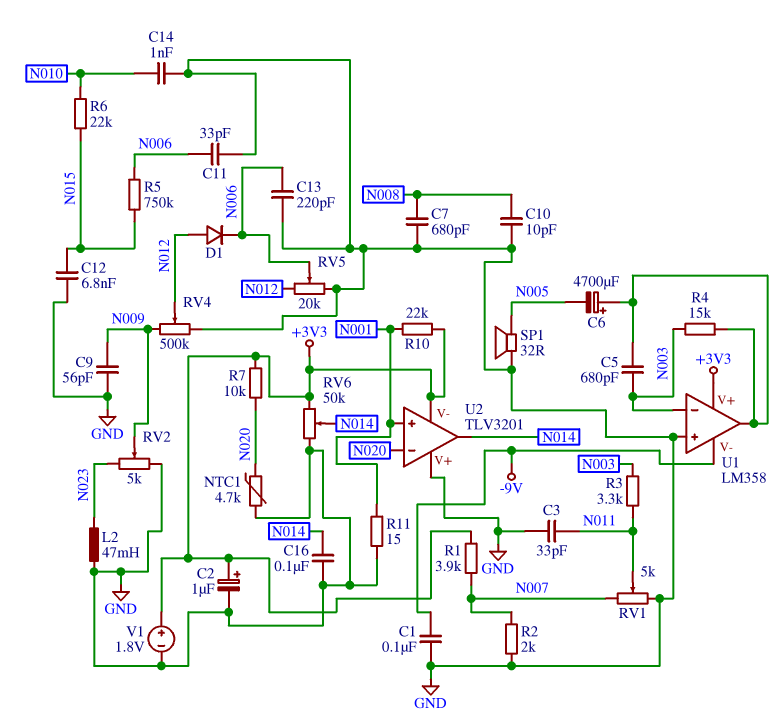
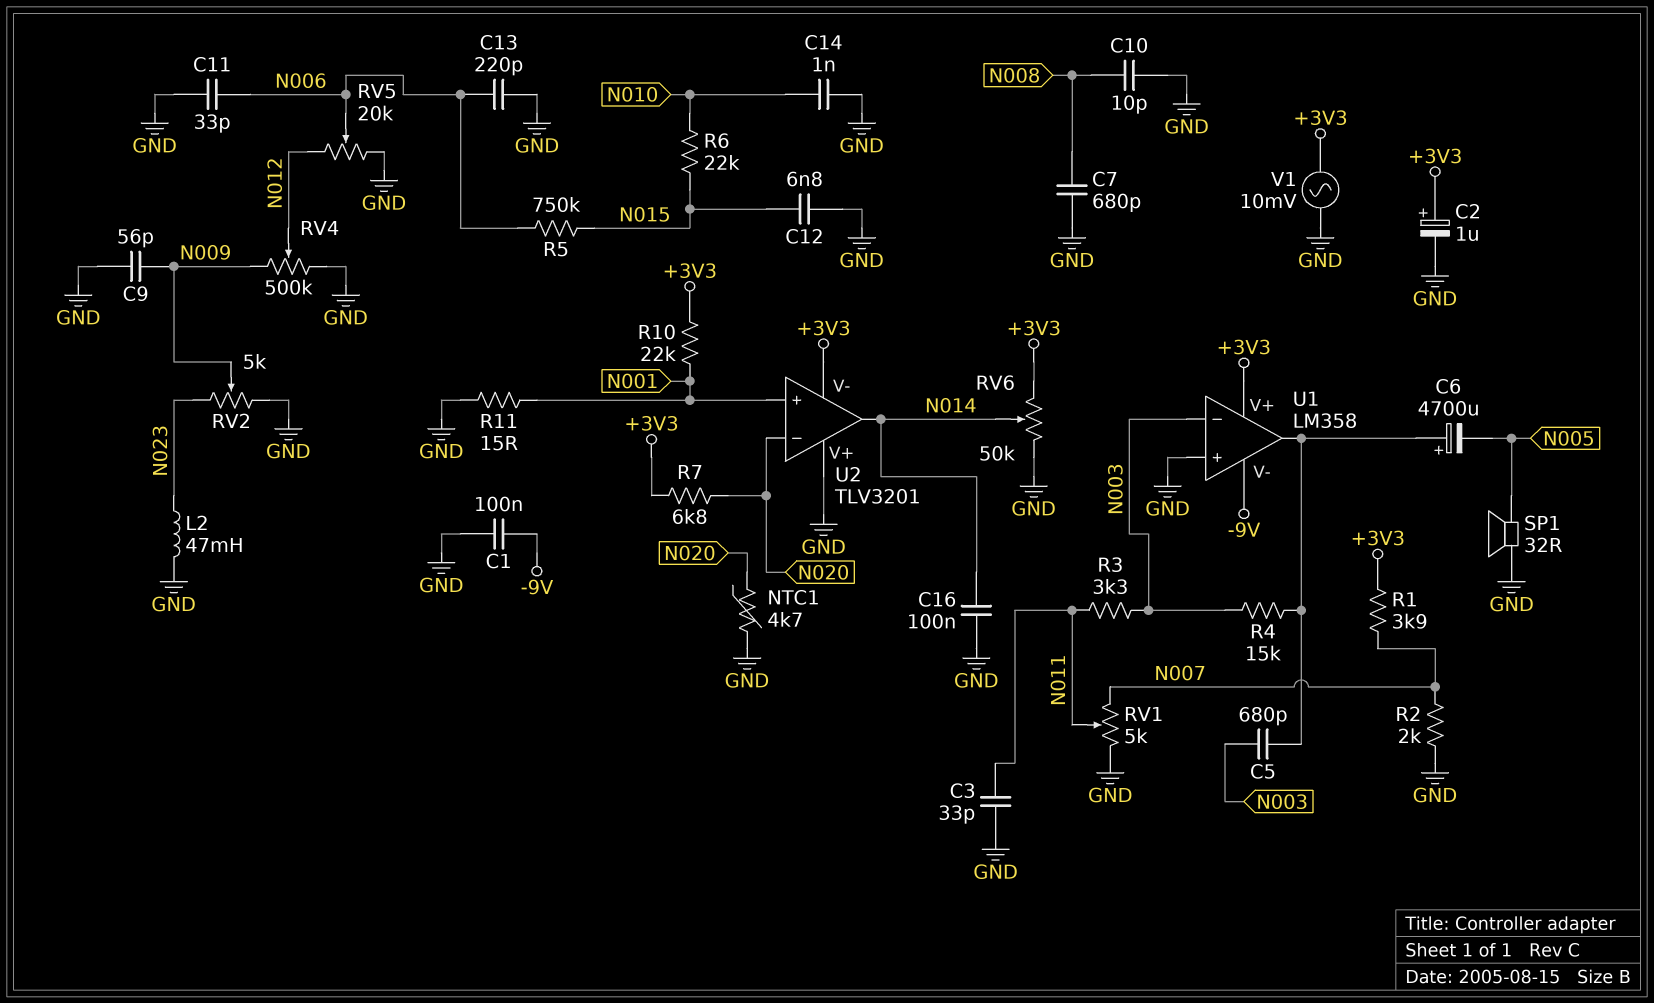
D1: diode (A N012, K N006) -> none
R7: 10k (+3V3, N020) -> 6.8k (+3V3, N020)
V1: 1.8V (plus +3V3, minus GND) -> AC 10mV (+3V3, GND)

